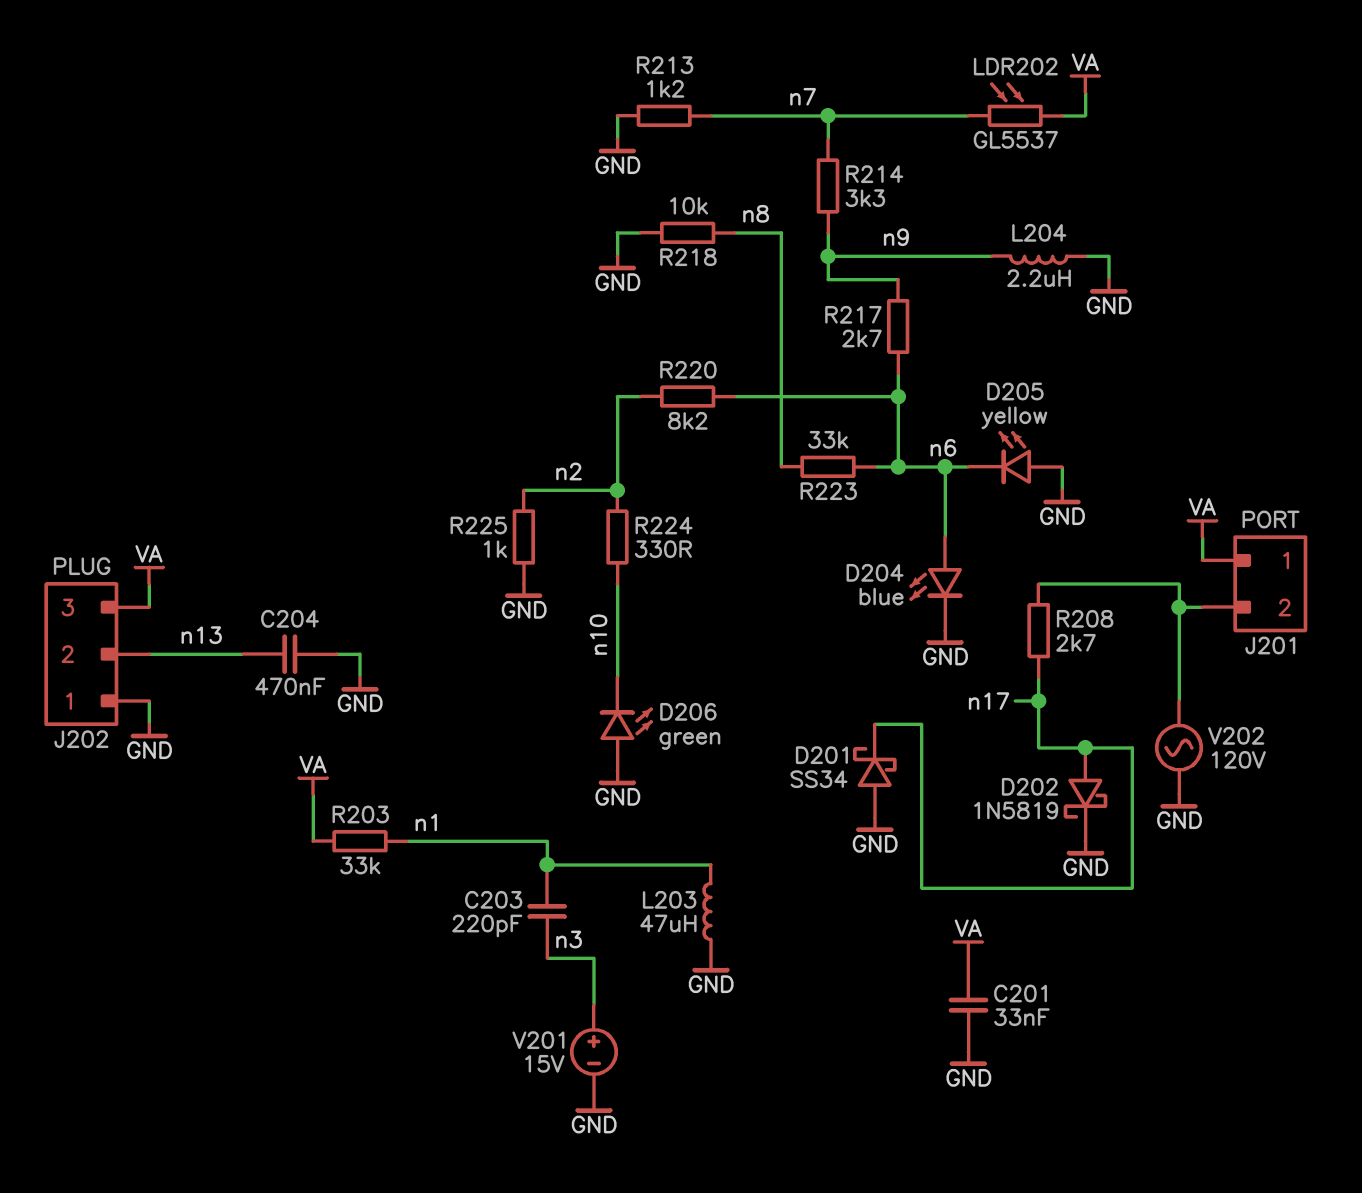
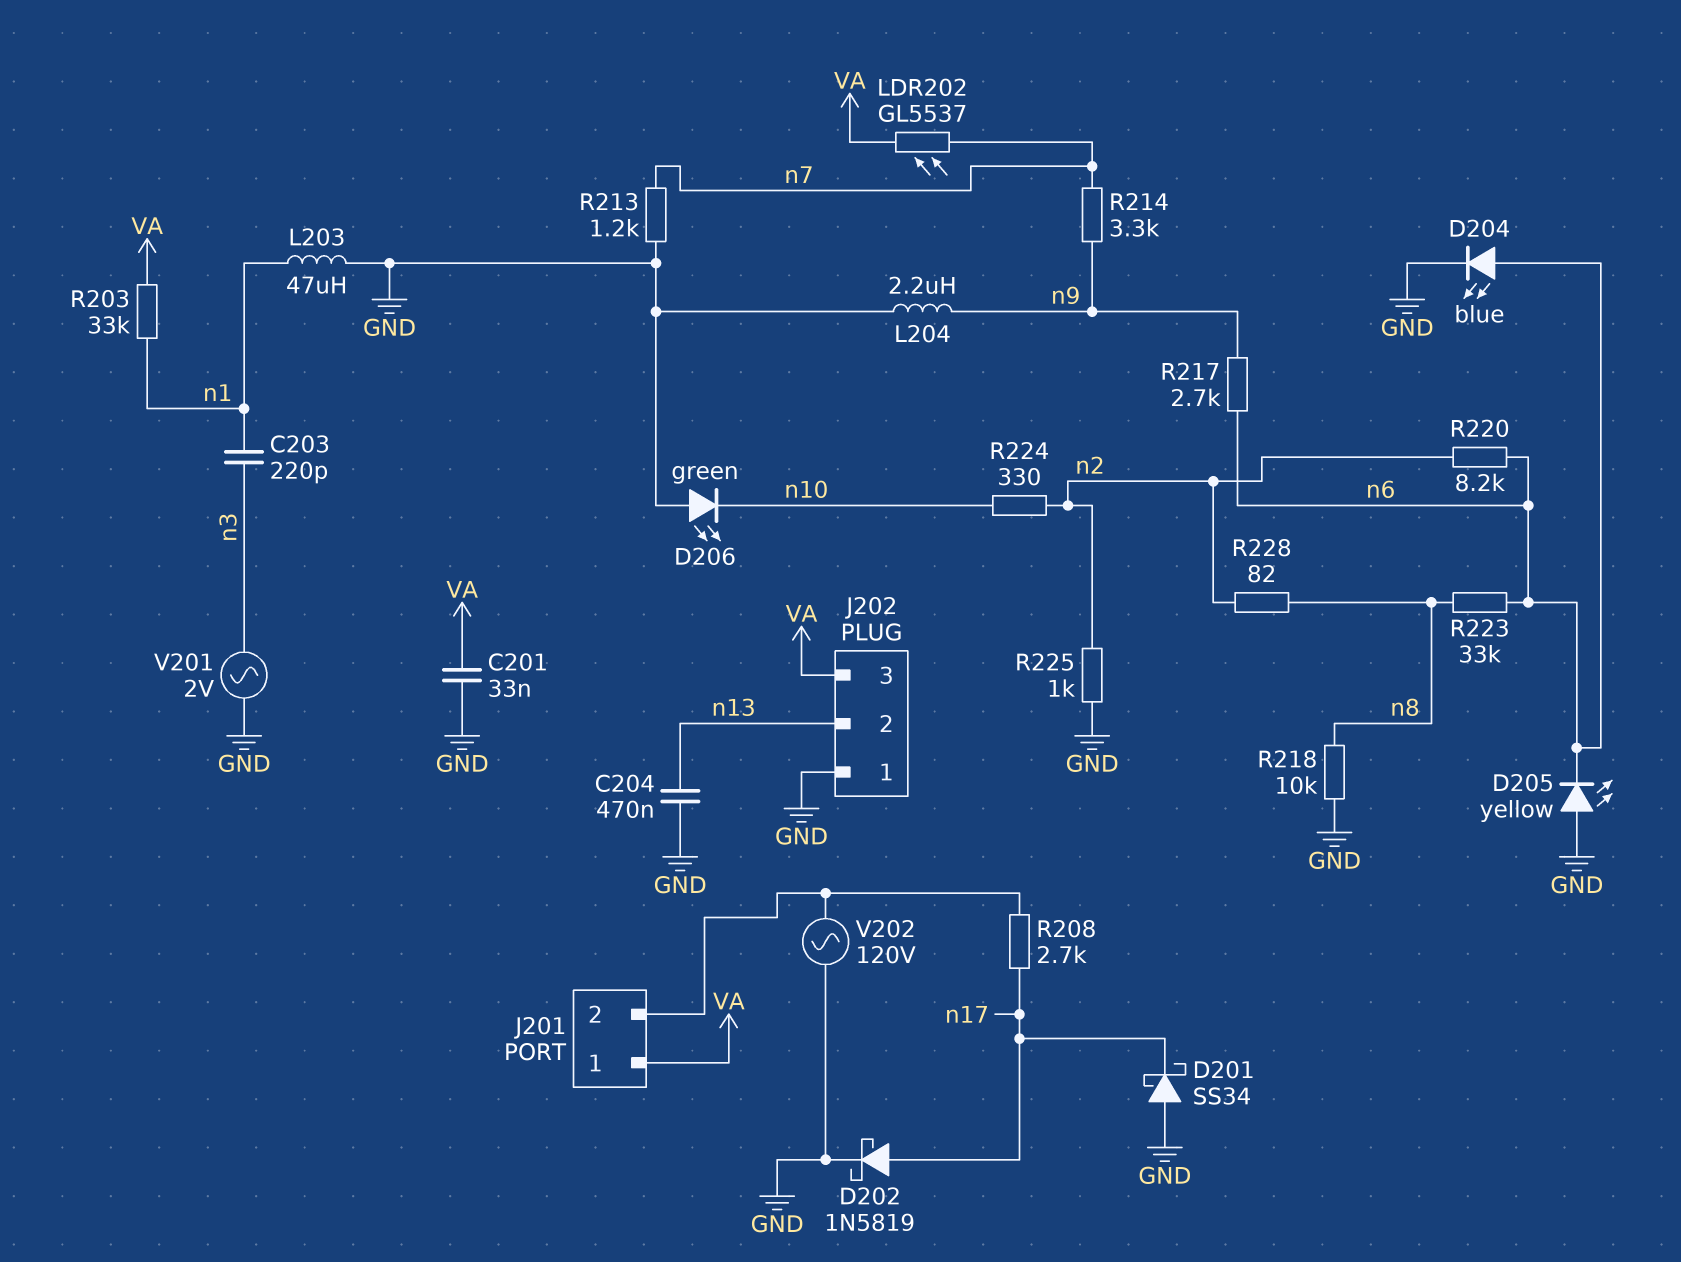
R228: none -> 82 (n2, n8)
V201: 15V (plus n3, minus GND) -> AC 2V (GND, n3)

